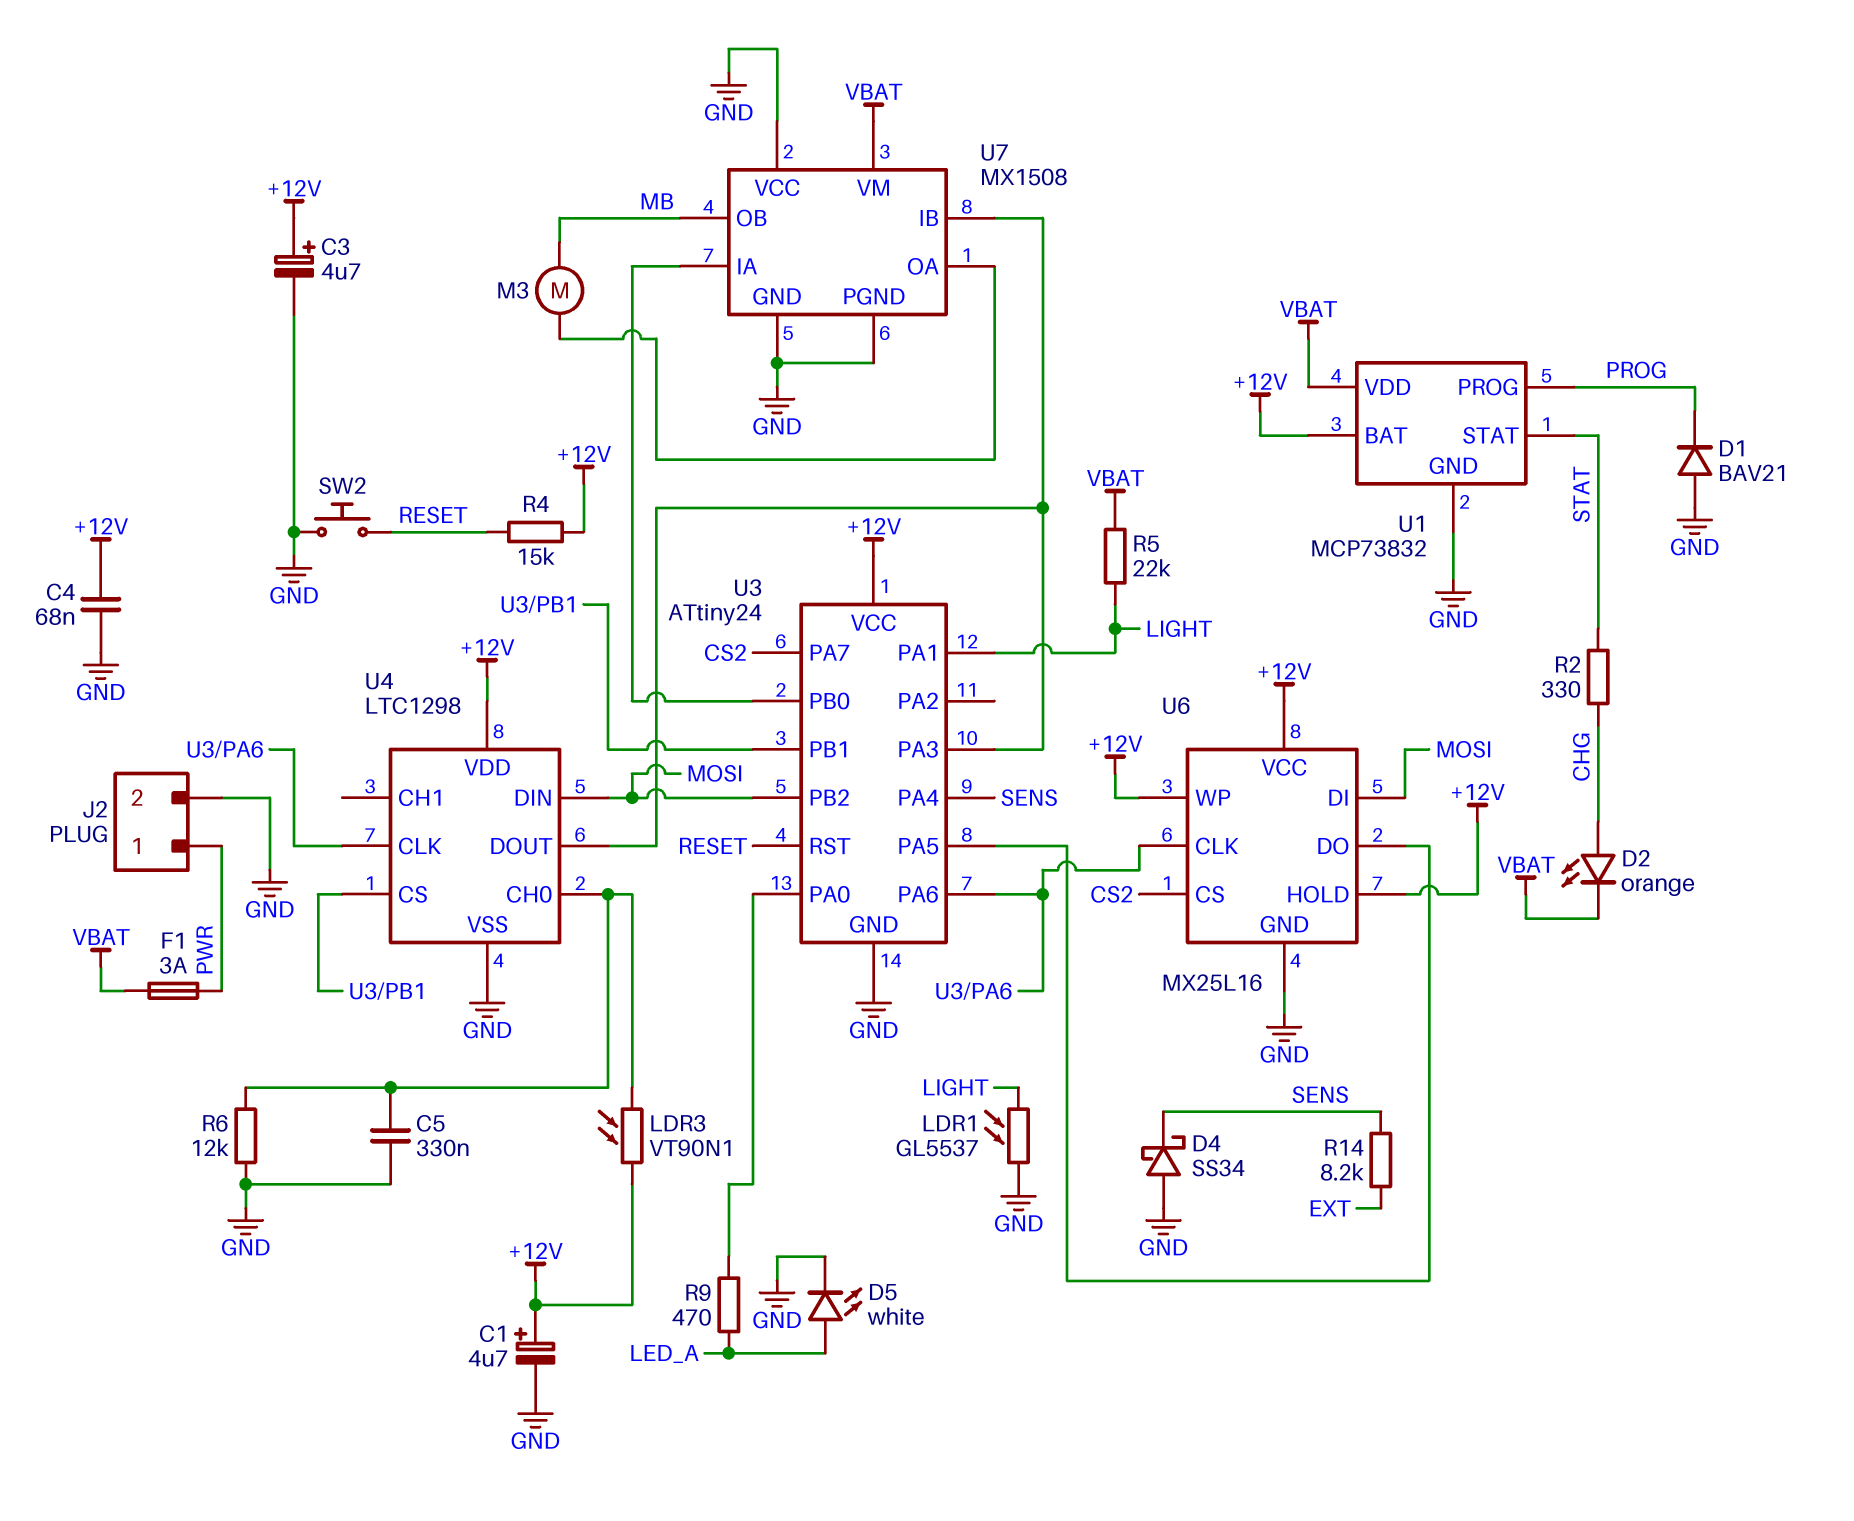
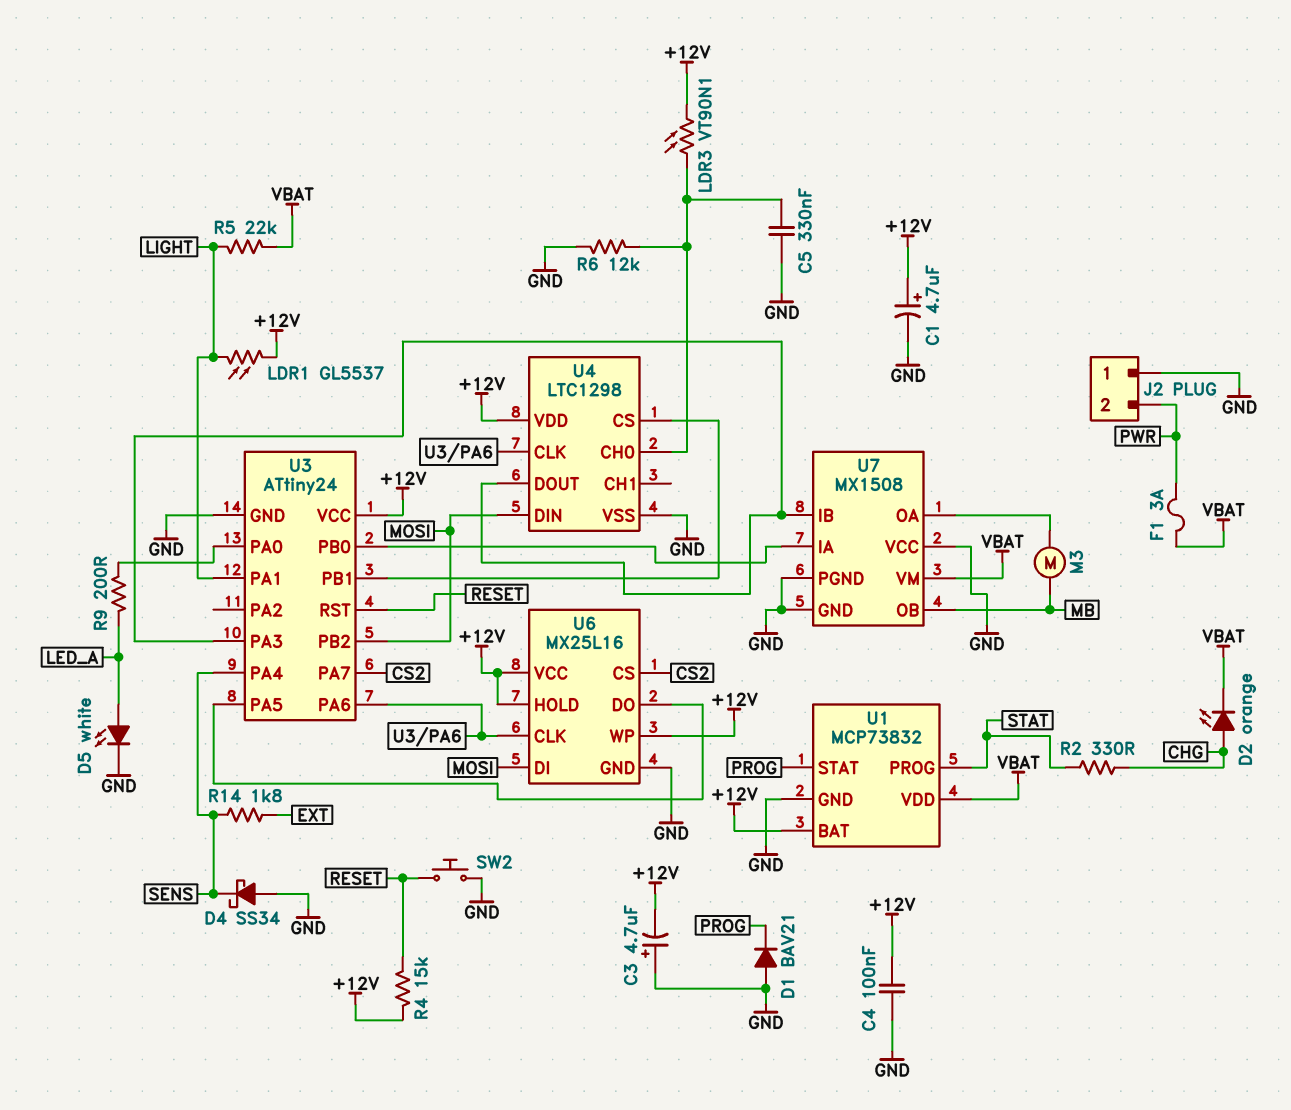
C3: 4.7uF (plus +12V, minus GND) -> 4.7uF (plus GND, minus +12V)
C4: 68nF (+12V, GND) -> 100nF (+12V, GND)
J2 pin 1: PWR -> GND
J2 pin 2: GND -> PWR
LDR1: GL5537 (GND, LIGHT) -> GL5537 (+12V, LIGHT)
R9: 470 (LED_A, U3/PA0) -> 200 (LED_A, U3/PA0)
R14: 8.2k (EXT, SENS) -> 1.8k (EXT, SENS)
U1 pin PROG: PROG -> STAT
U1 pin STAT: STAT -> PROG

